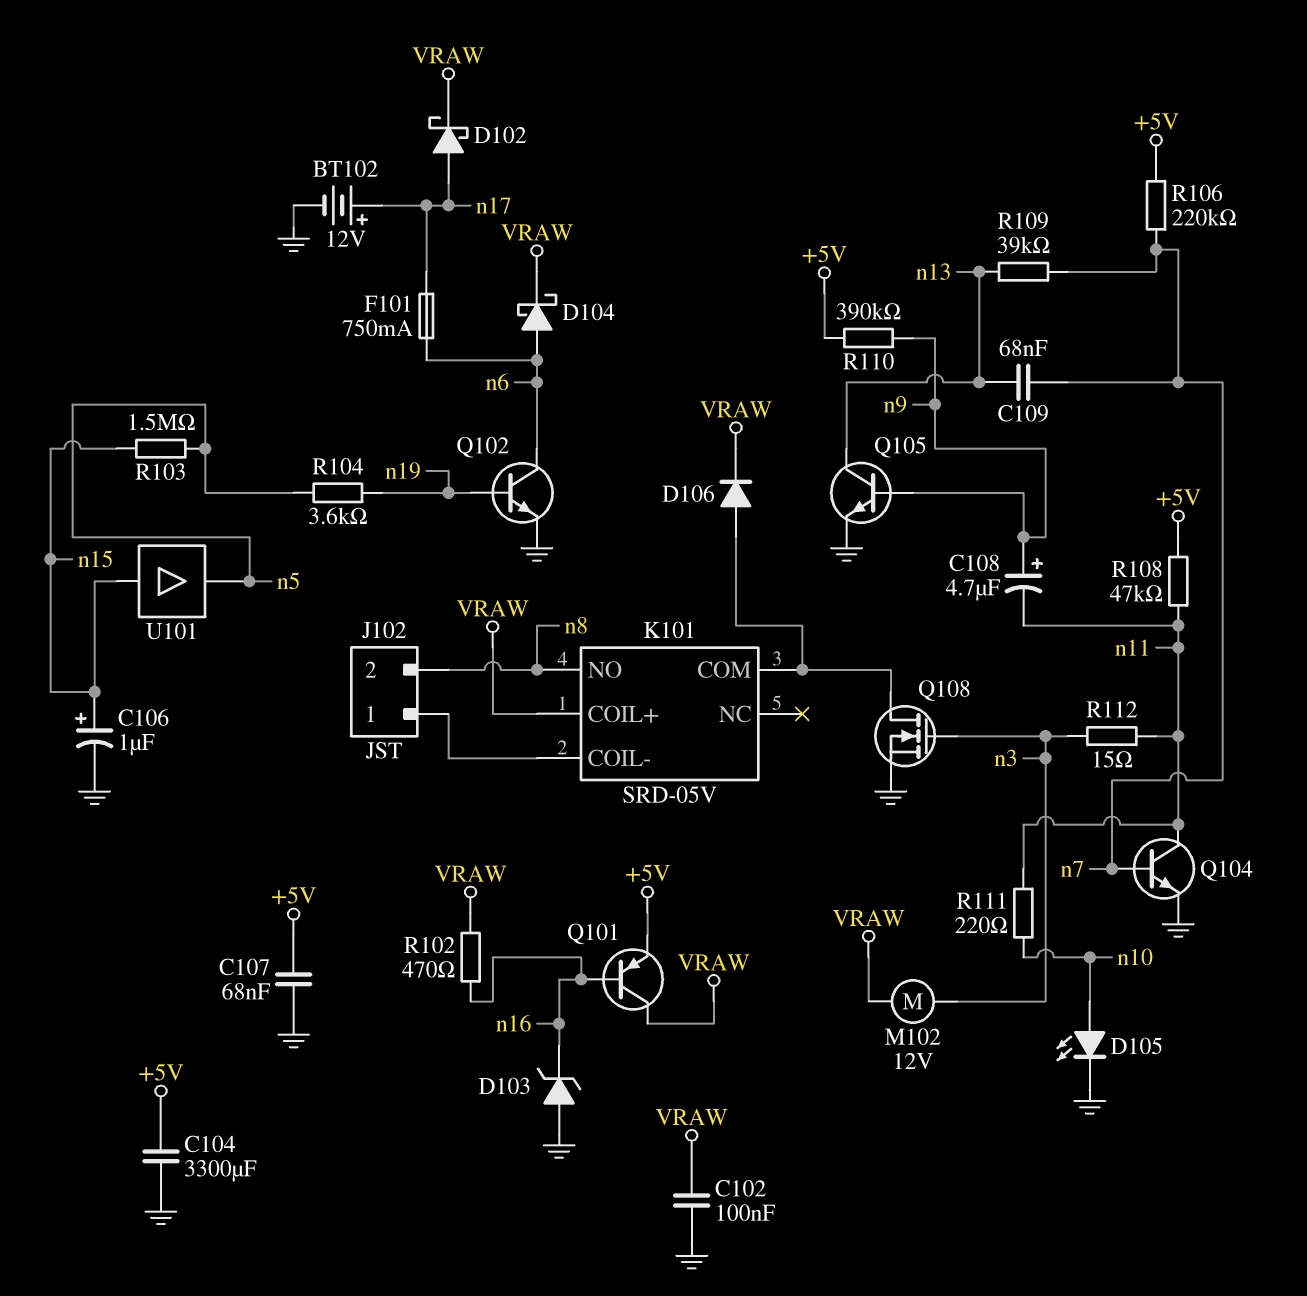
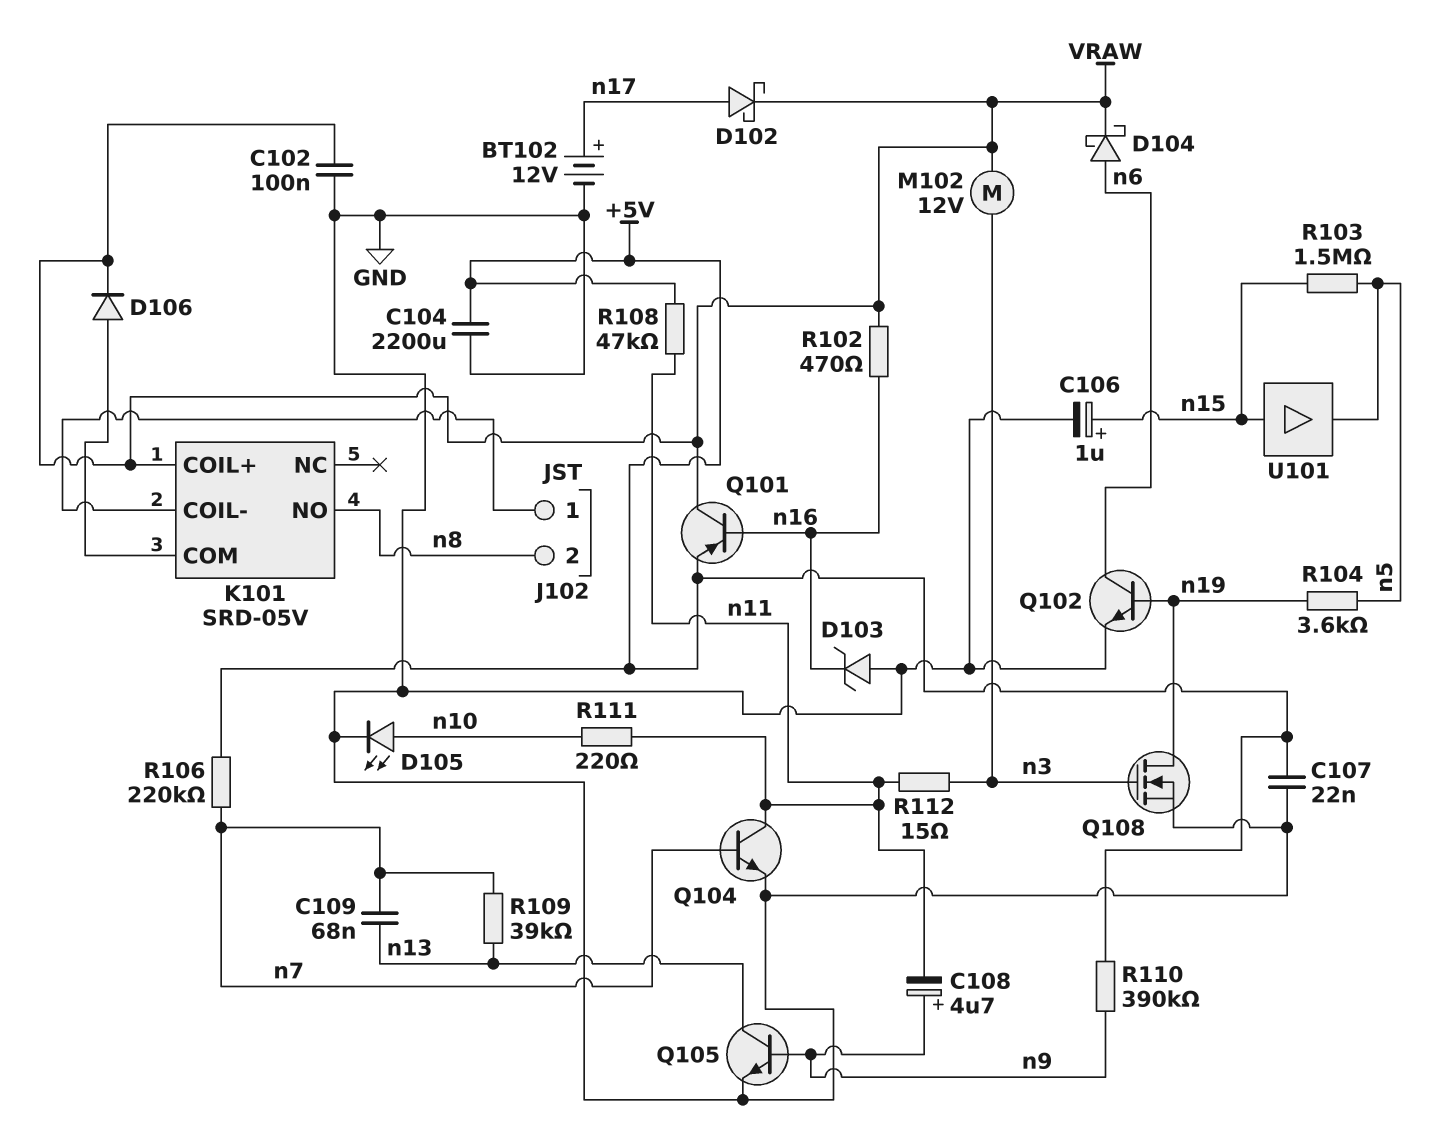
C104: 3300uF (+5V, GND) -> 2200uF (+5V, GND)
C107: 68nF (+5V, GND) -> 22nF (+5V, GND)
F101: 750mA (n6, n17) -> none
Q108: NMOS (G n3, D K101/COM, S GND) -> NMOS (G n3, D n19, S GND)

